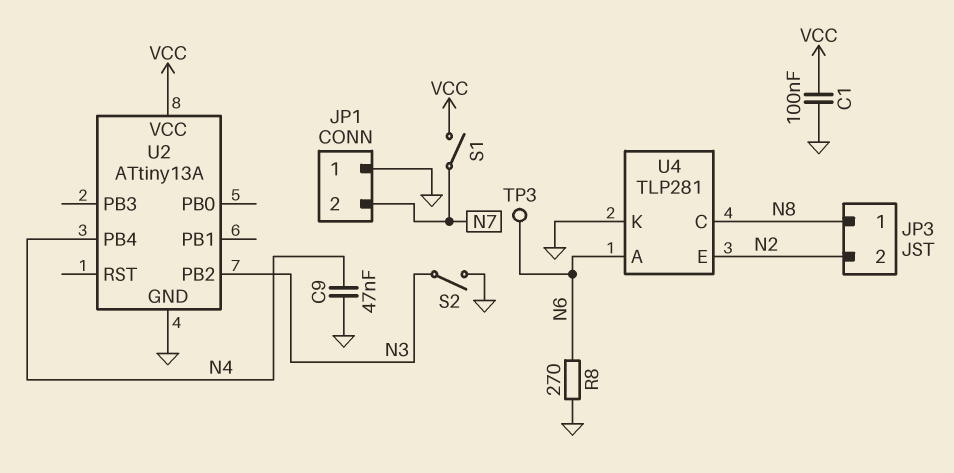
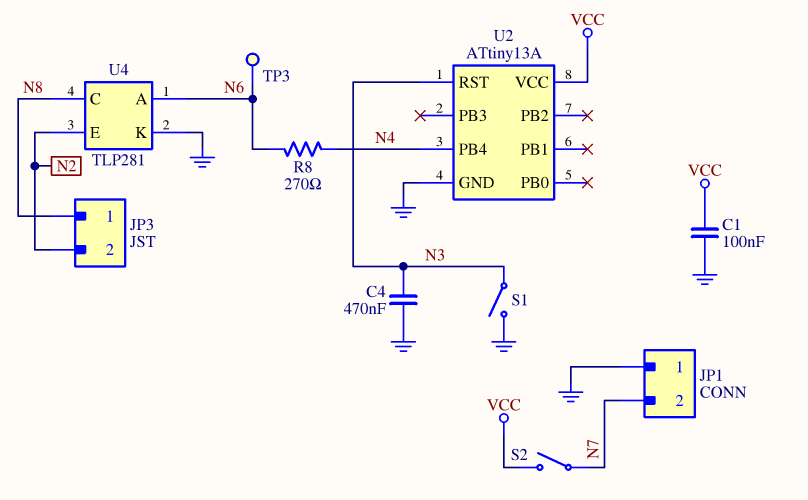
C4: none -> 470nF (GND, N3)
C9: 47nF (GND, N4) -> none
R8: 270 (GND, N6) -> 270 (N4, N6)
S1: switch (N7, VCC) -> switch (GND, N3)
S2: switch (GND, N3) -> switch (N7, VCC)
U2 pin PB2: N3 -> none
U2 pin RST: none -> N3

